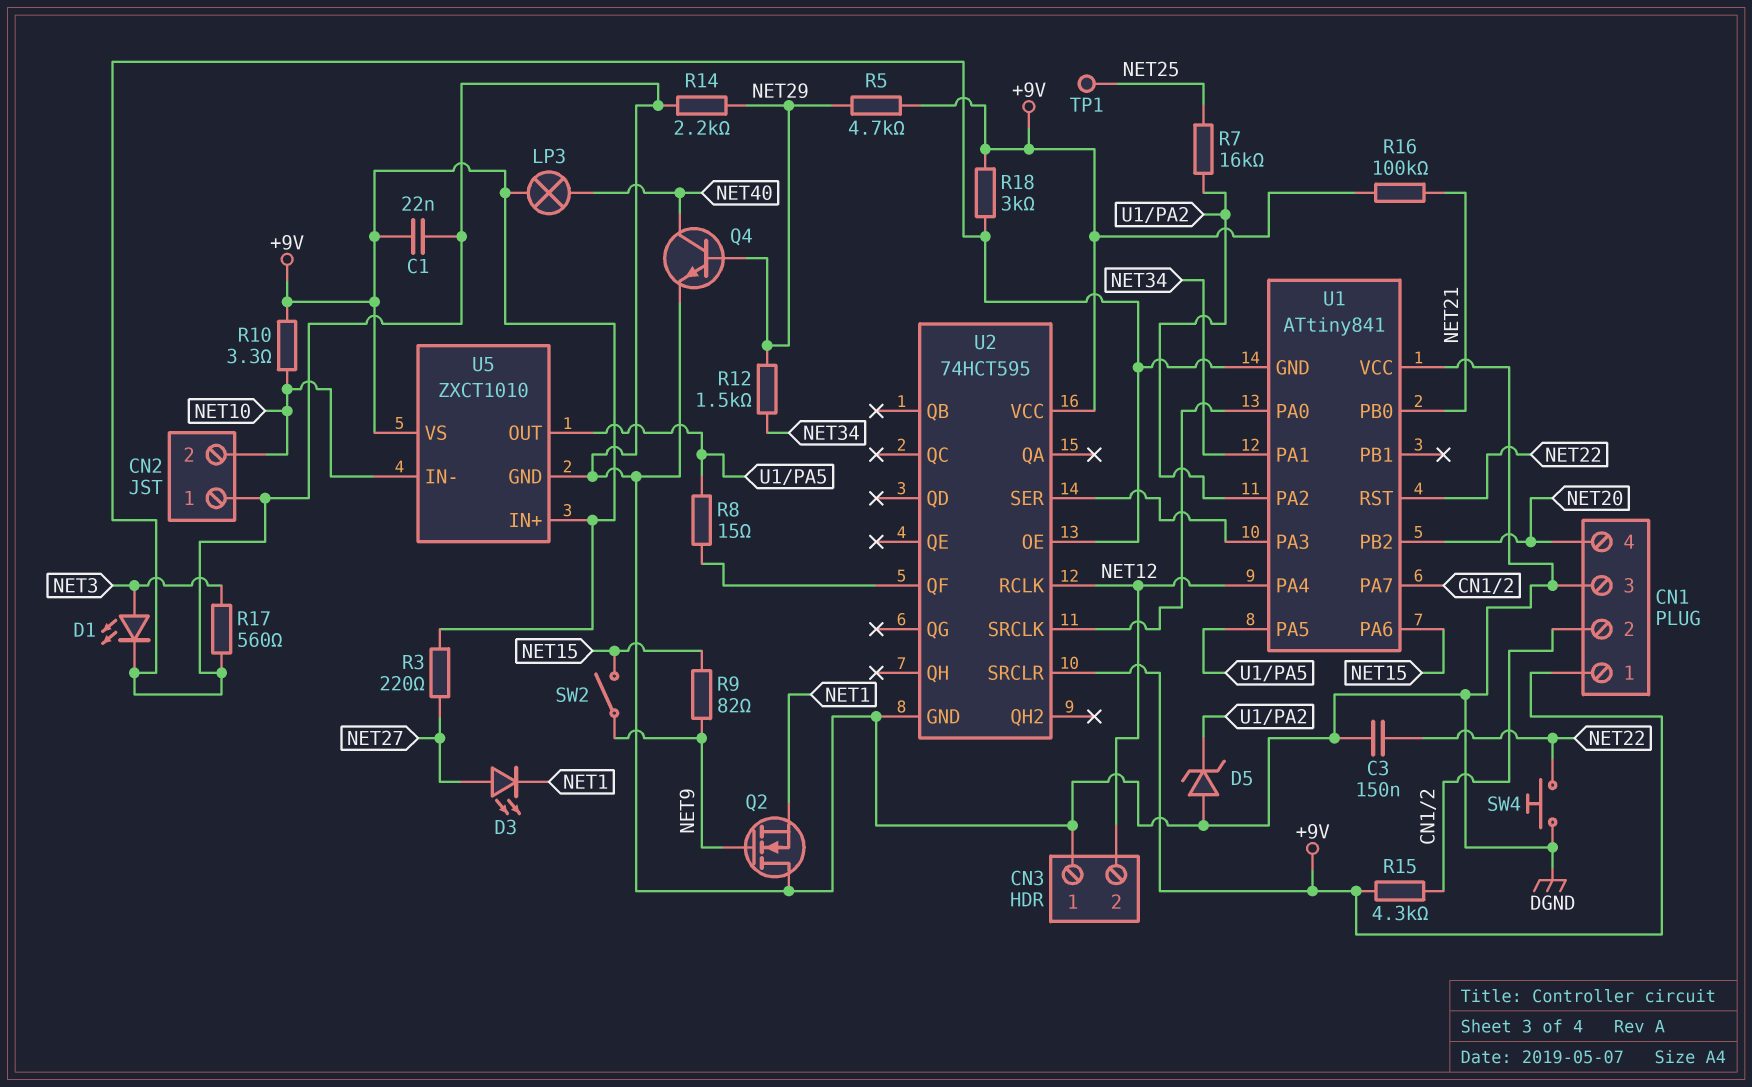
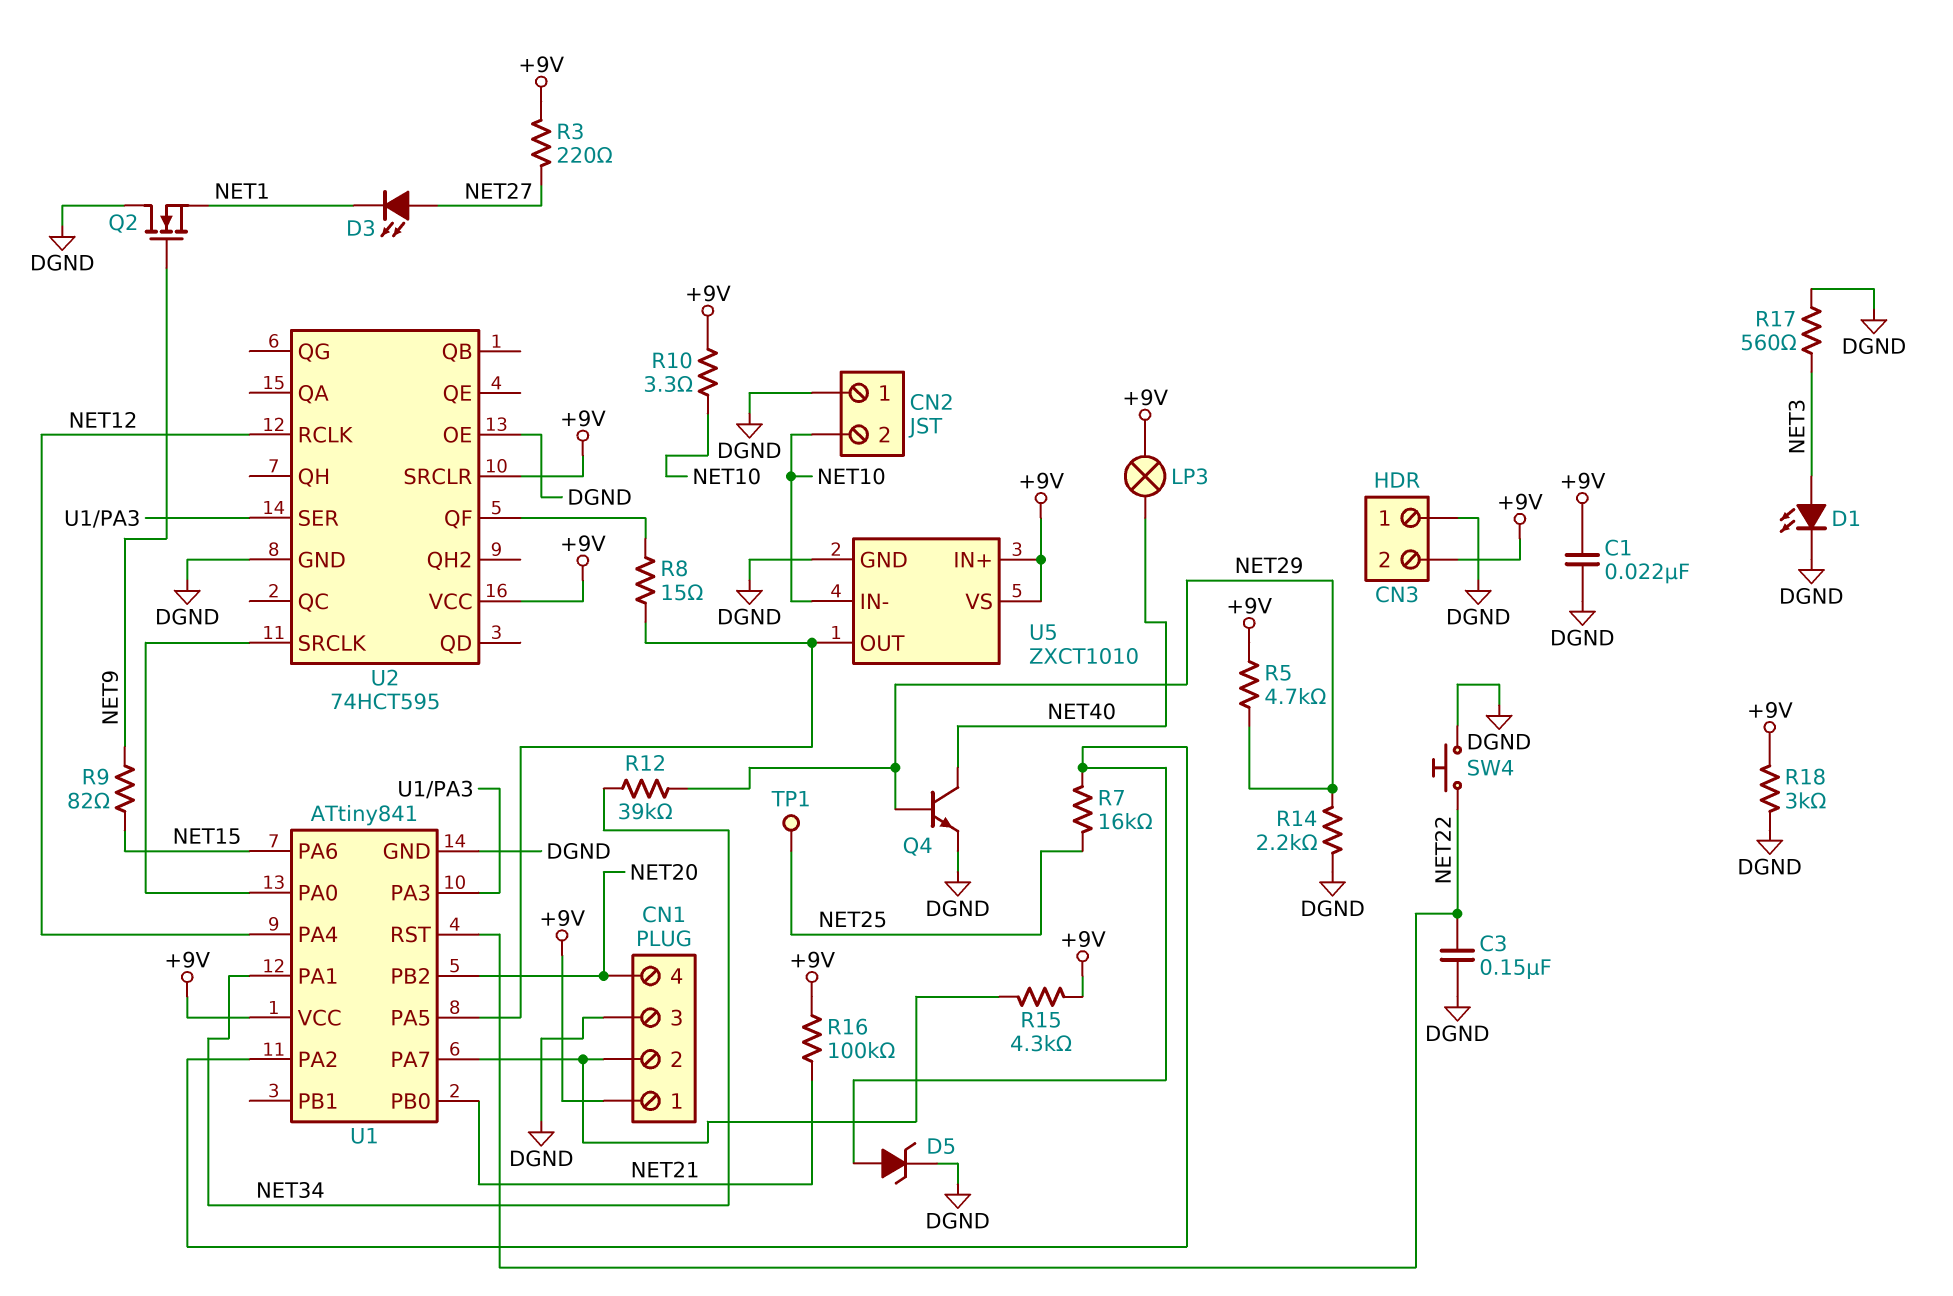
CN3 pin 2: NET12 -> +9V
D5: zener (A DGND, K U1/PA2) -> zener (A U1/PA2, K DGND)
R12: 1.5k (NET29, NET34) -> 39k (NET29, NET34)
SW2: switch (NET9, NET15) -> none
U1 pin VCC: DGND -> +9V

